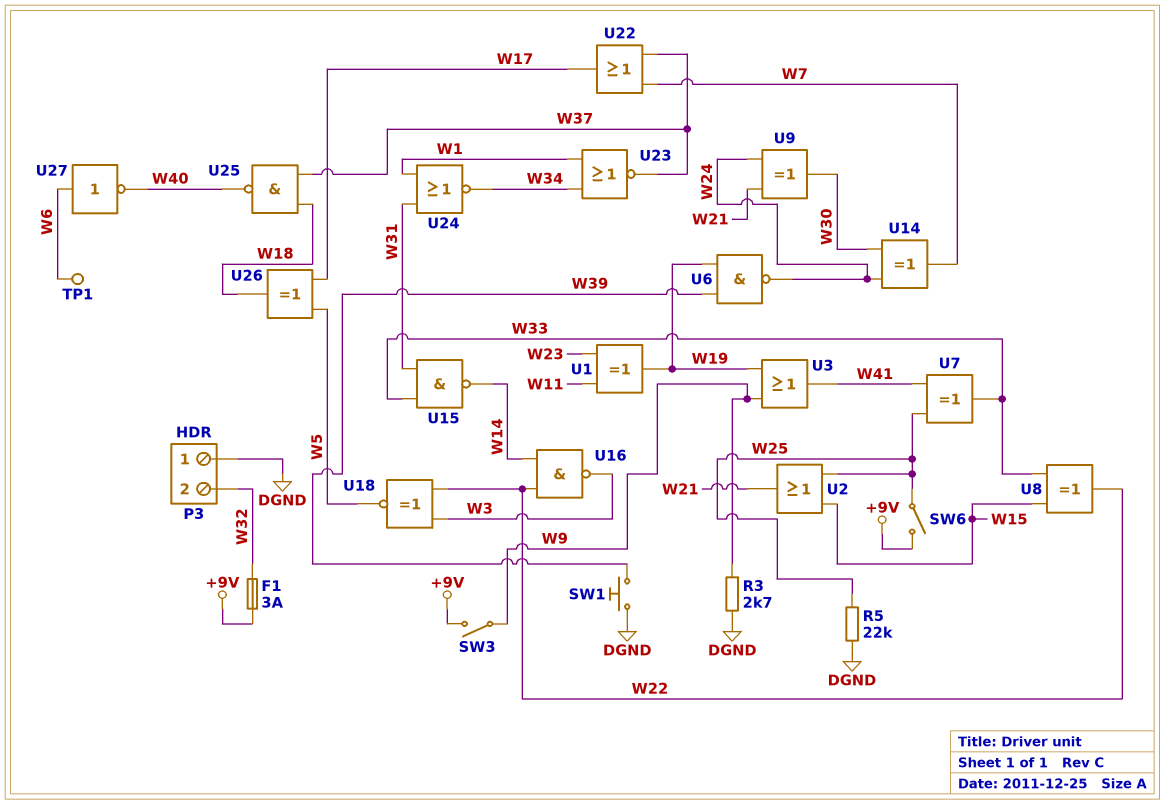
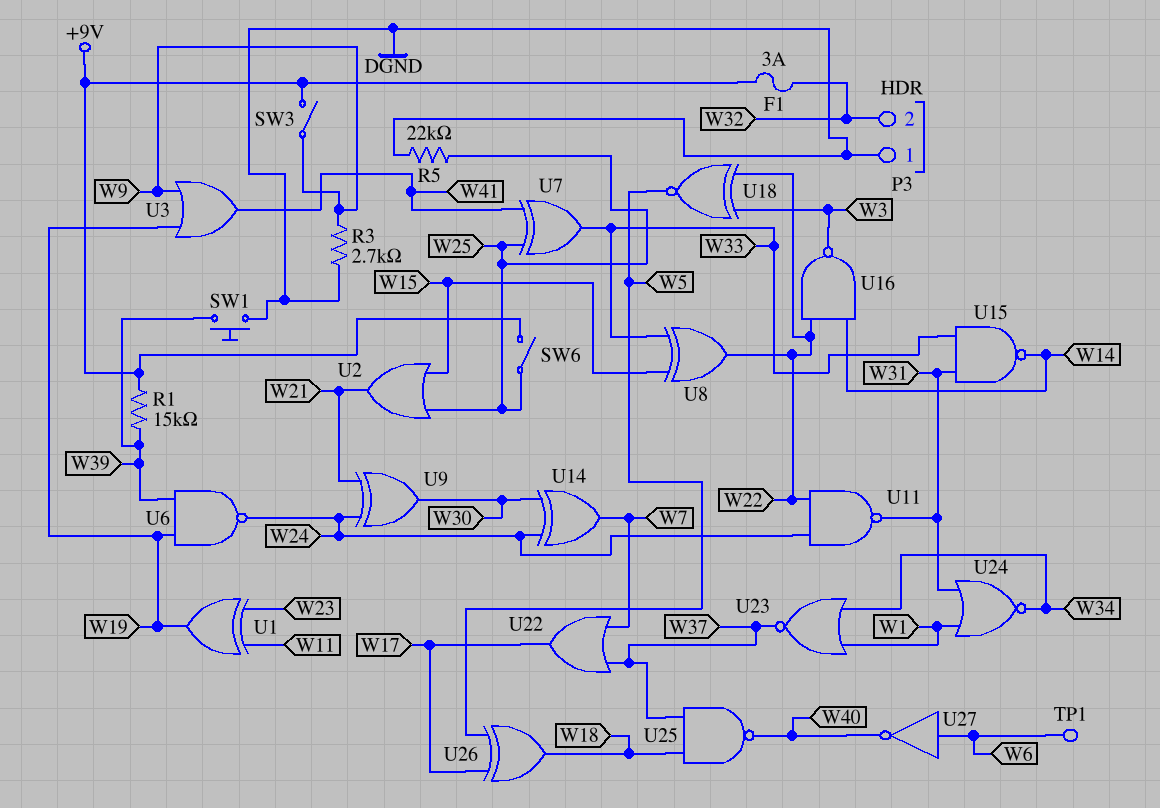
R1: none -> 15k (+9V, W39)
U11: none -> NAND (in W22, in W24, out W31)

